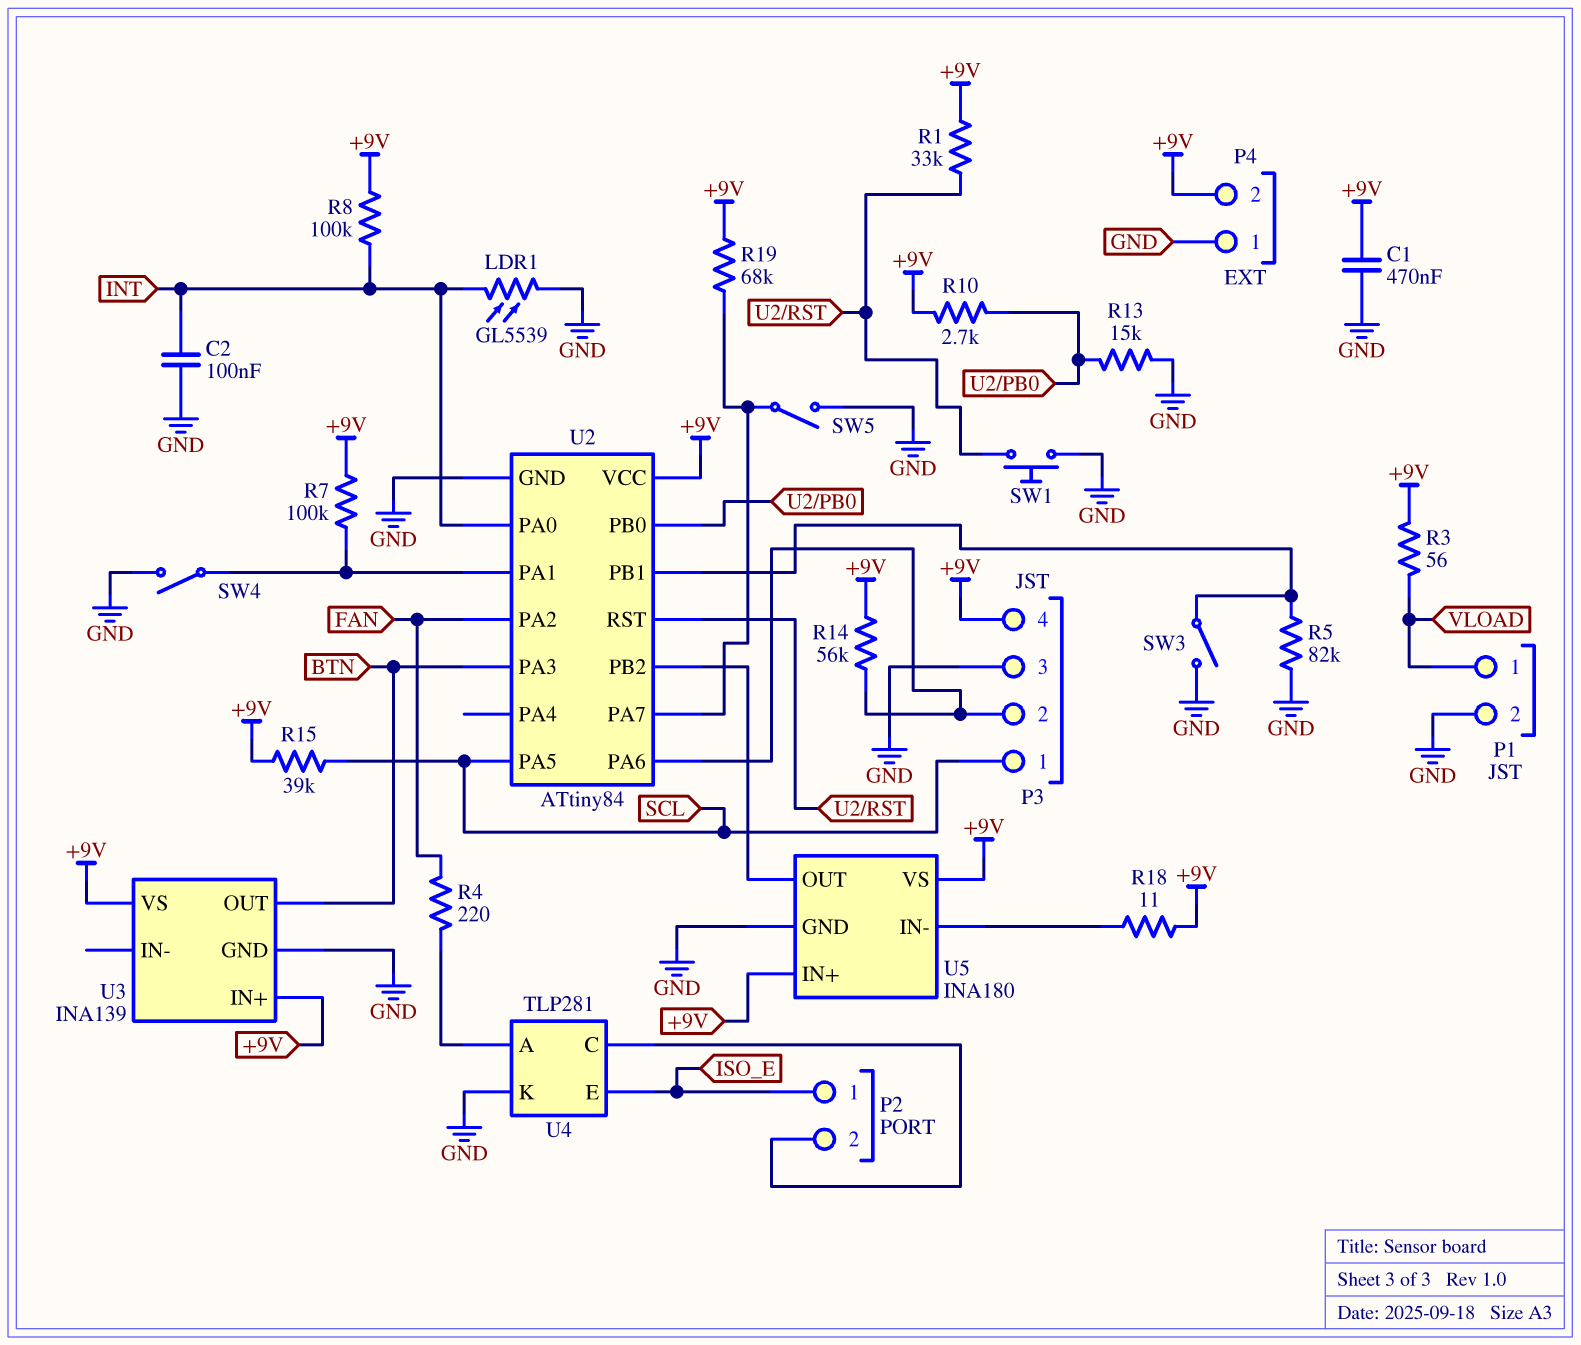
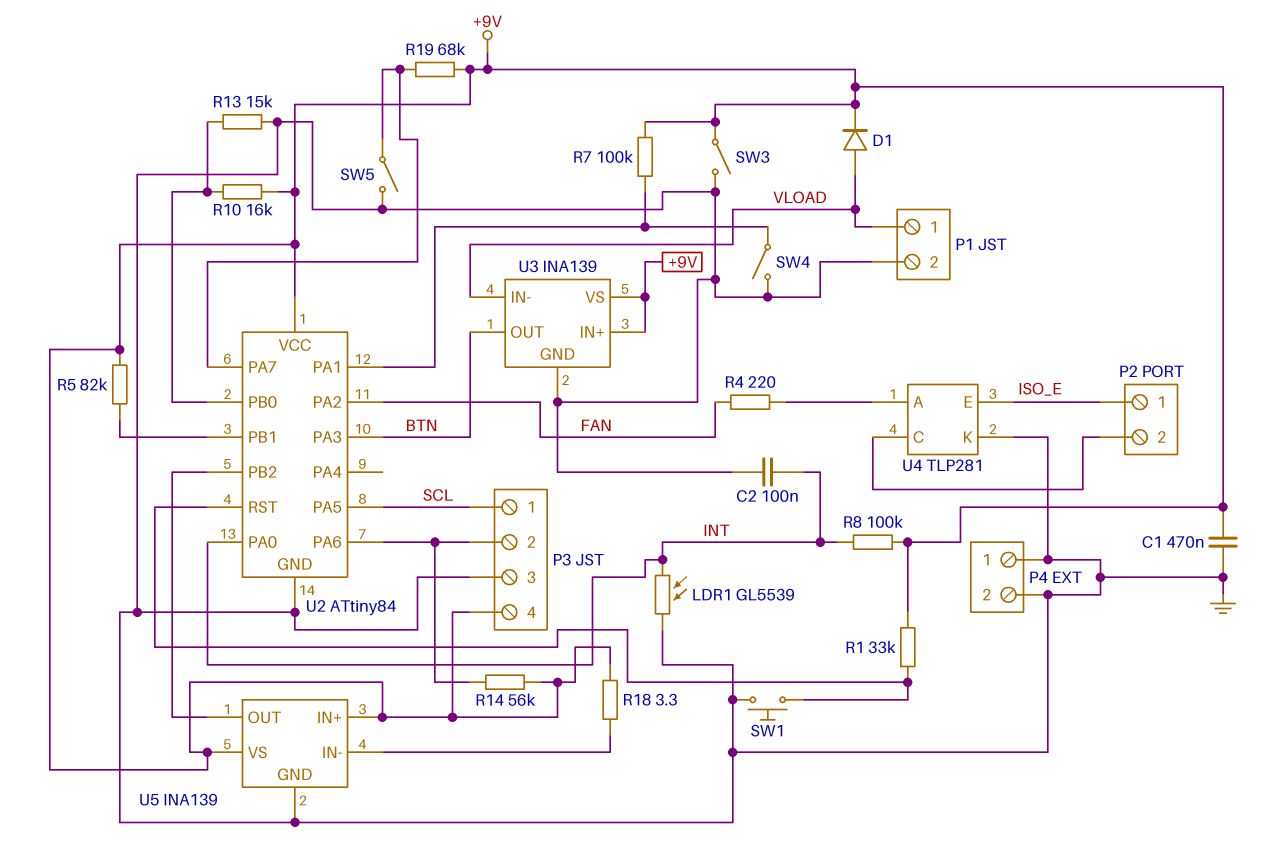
D1: none -> diode (A VLOAD, K +9V)
P4 pin 2: +9V -> GND
R3: 56 (+9V, VLOAD) -> none
R5: 82k (GND, U2/PB1) -> 82k (+9V, U2/PB1)
R10: 2.7k (+9V, U2/PB0) -> 16k (+9V, U2/PB0)
R15: 39k (+9V, SCL) -> none
R18: 11 (+9V, U5/IN-) -> 3.3 (+9V, U5/IN-)
SW3: switch (GND, U2/PB1) -> switch (+9V, GND)
U3 pin IN-: none -> VLOAD
U5: INA180 -> INA139

